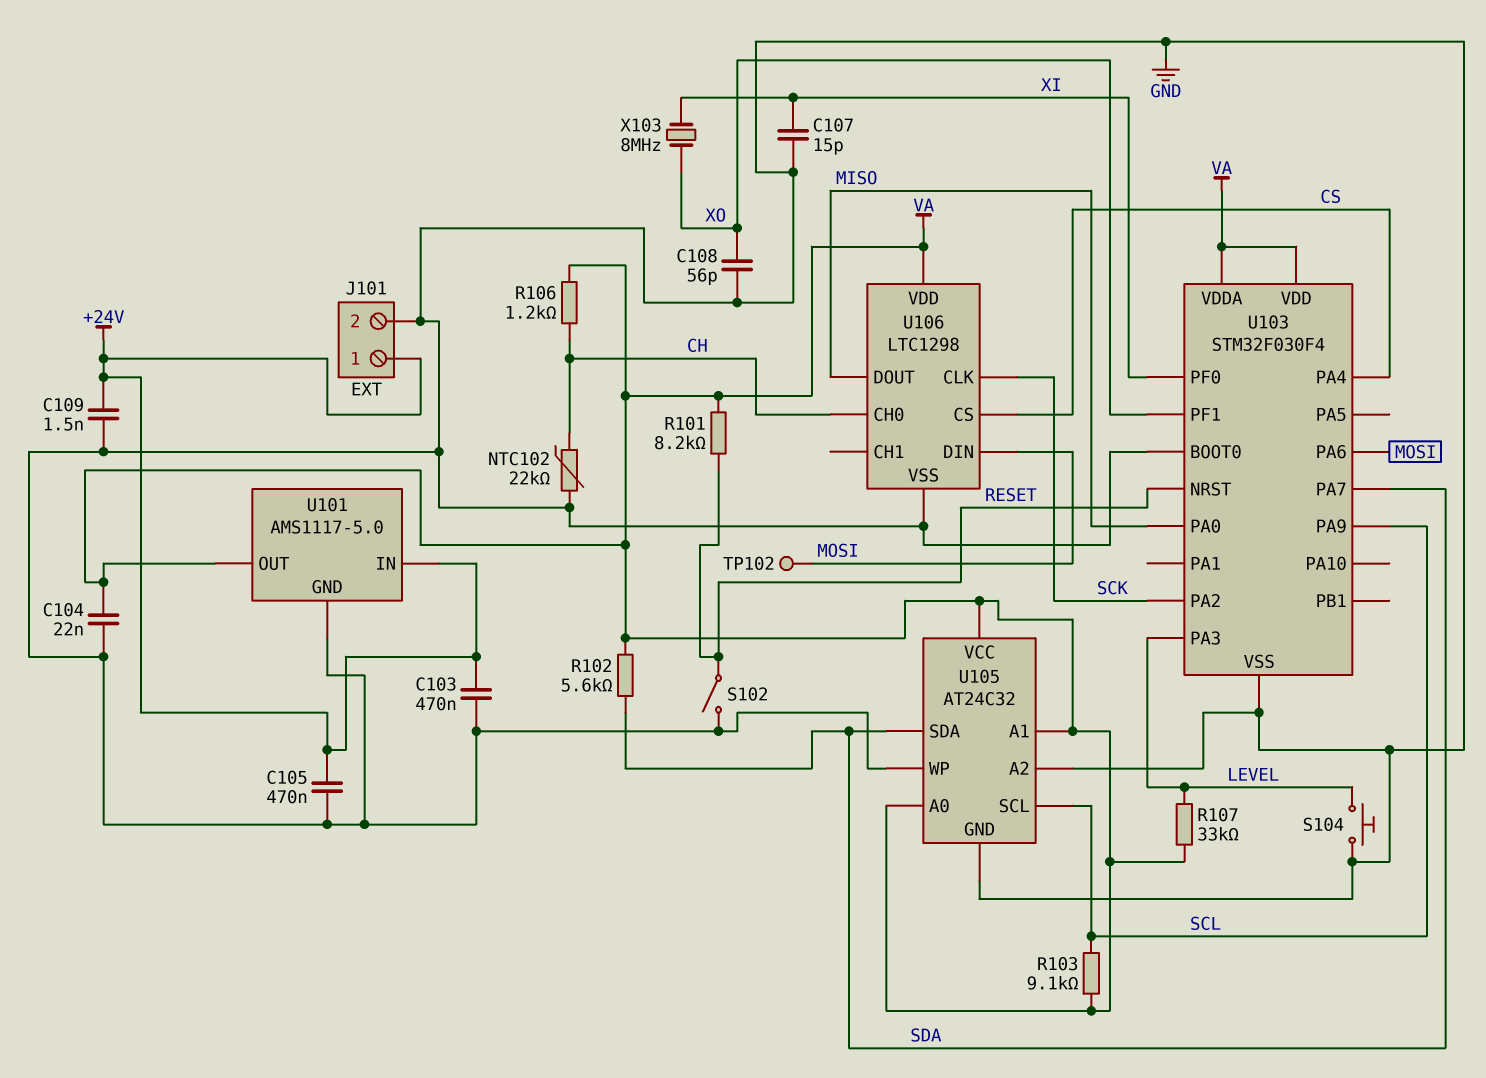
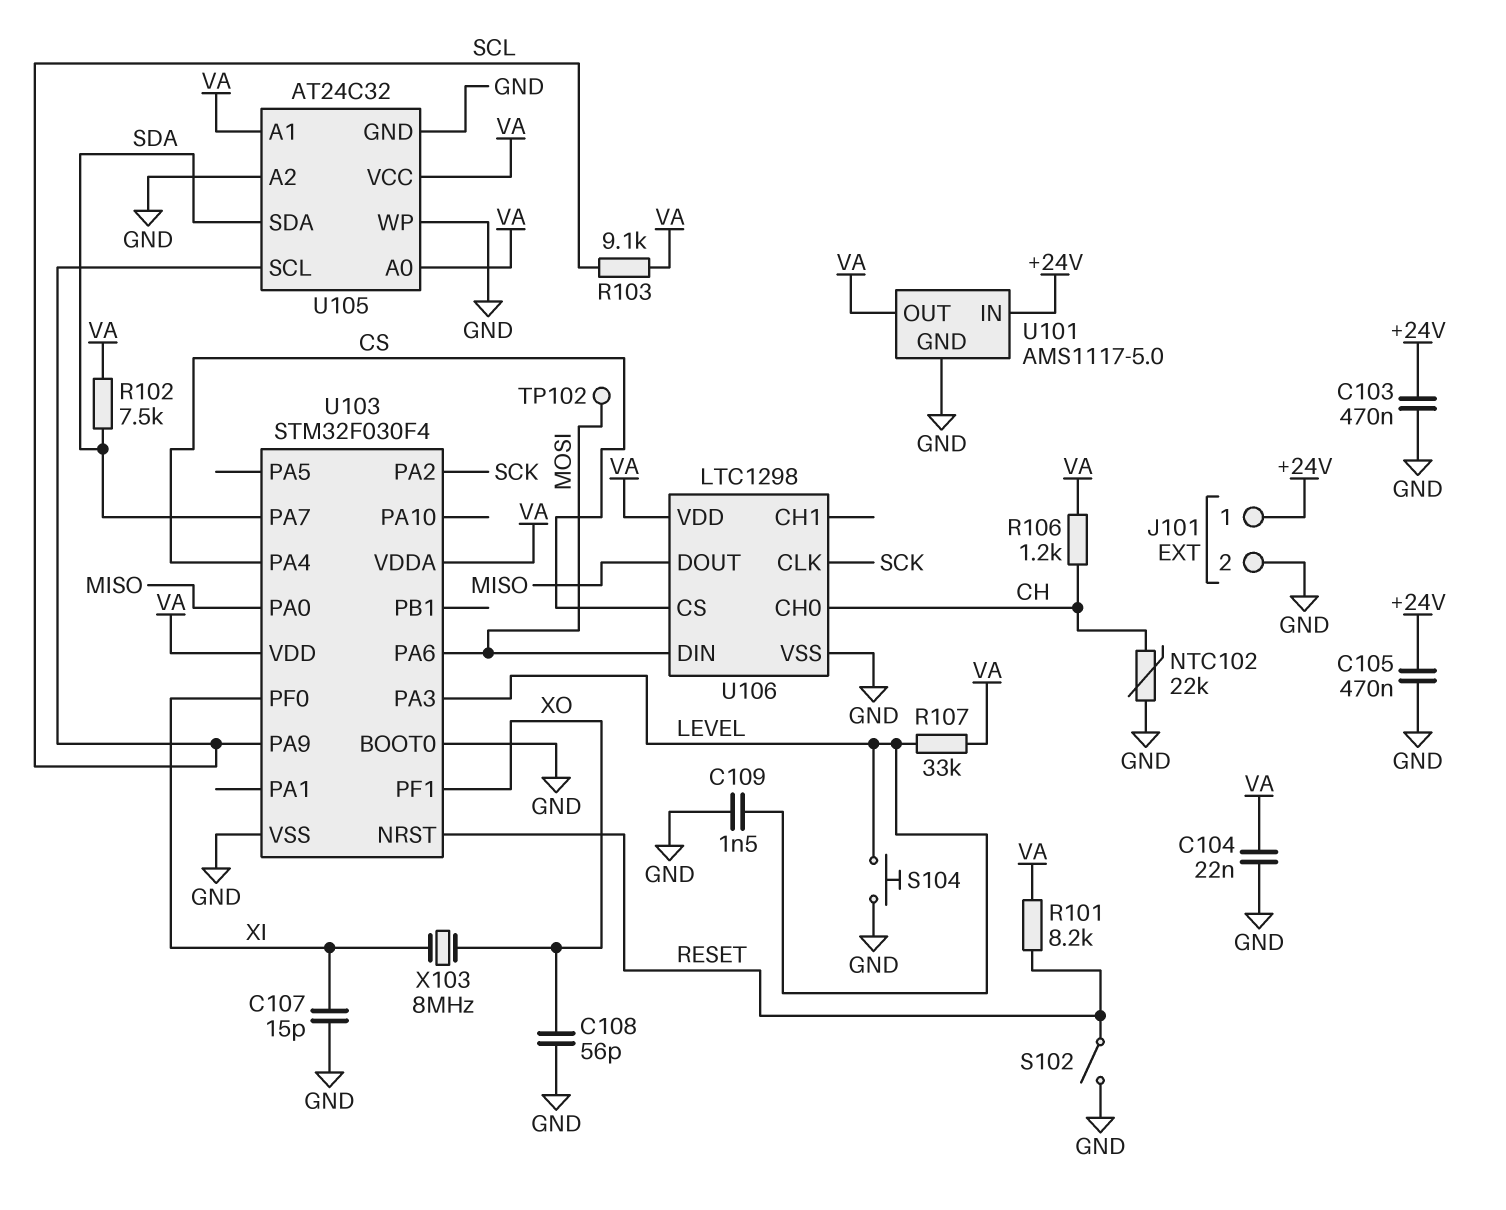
C109: 1.5nF (+24V, GND) -> 1.5nF (GND, LEVEL)
R102: 5.6k (SDA, VA) -> 7.5k (SDA, VA)

